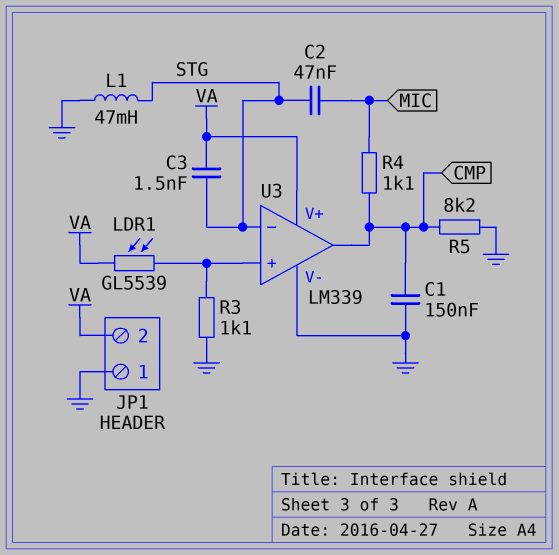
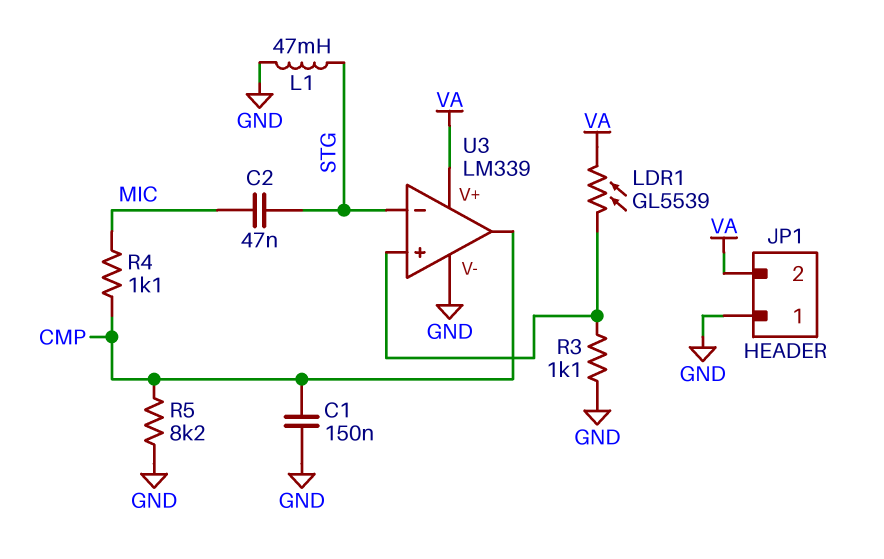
C3: 1.5nF (STG, VA) -> none

